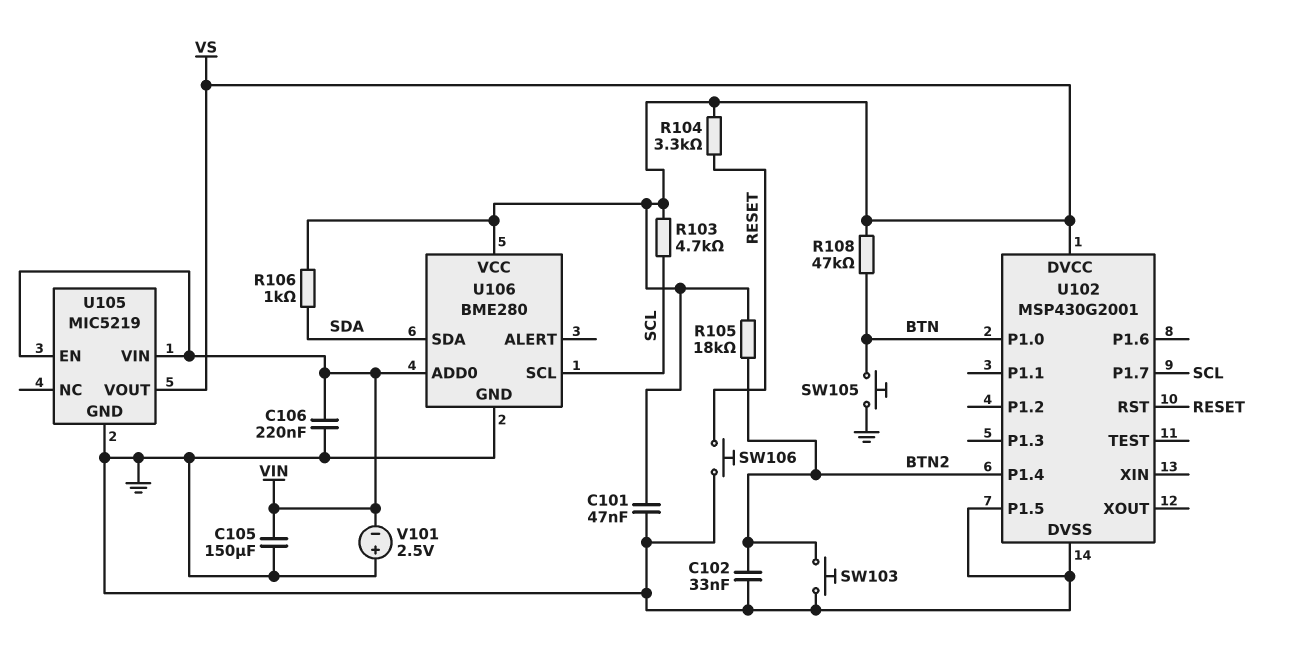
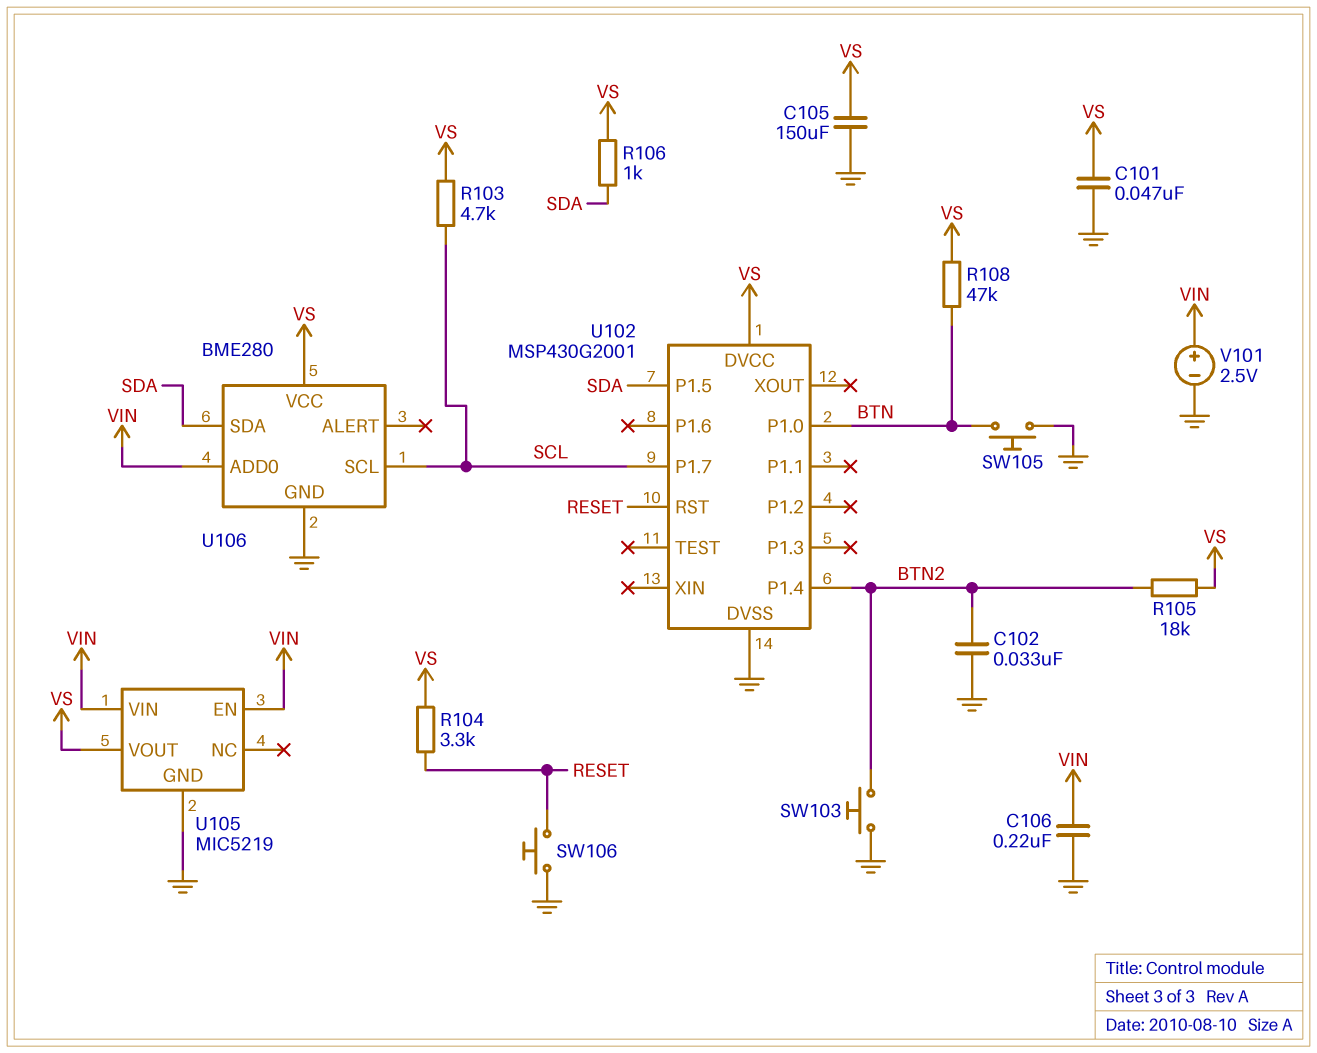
C105: 150uF (GND, VIN) -> 150uF (GND, VS)
U102 pin P1.5: GND -> SDA
V101: 2.5V (plus GND, minus VIN) -> 2.5V (plus VIN, minus GND)

